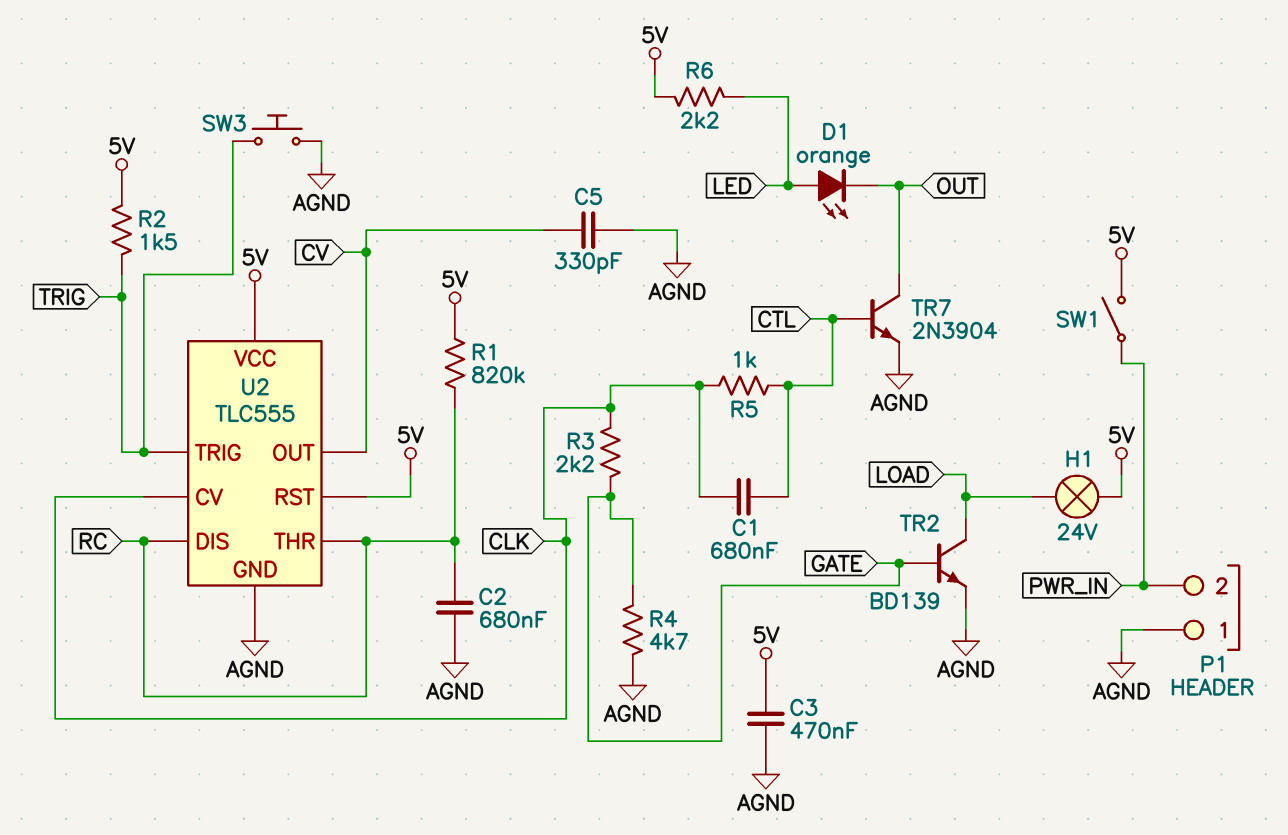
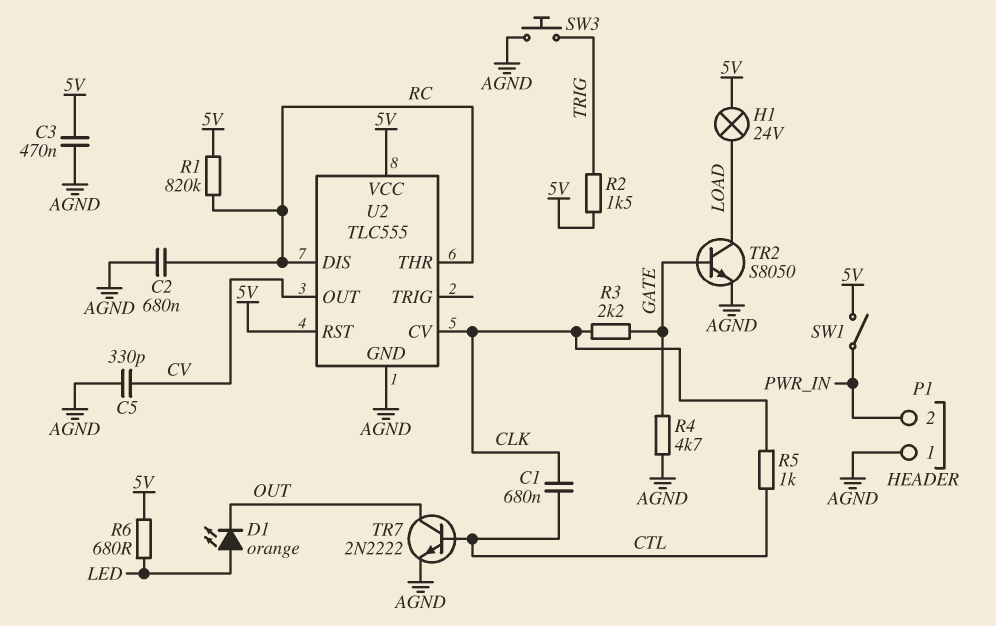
R6: 2.2k (5V, LED) -> 680 (5V, LED)
TR2: NPN BD139 (B GATE, C LOAD, E AGND) -> NPN S8050 (B GATE, C LOAD, E AGND)
TR7: NPN 2N3904 (B CTL, C OUT, E AGND) -> NPN 2N2222 (B CTL, C OUT, E AGND)
U2 pin TRIG: TRIG -> none

